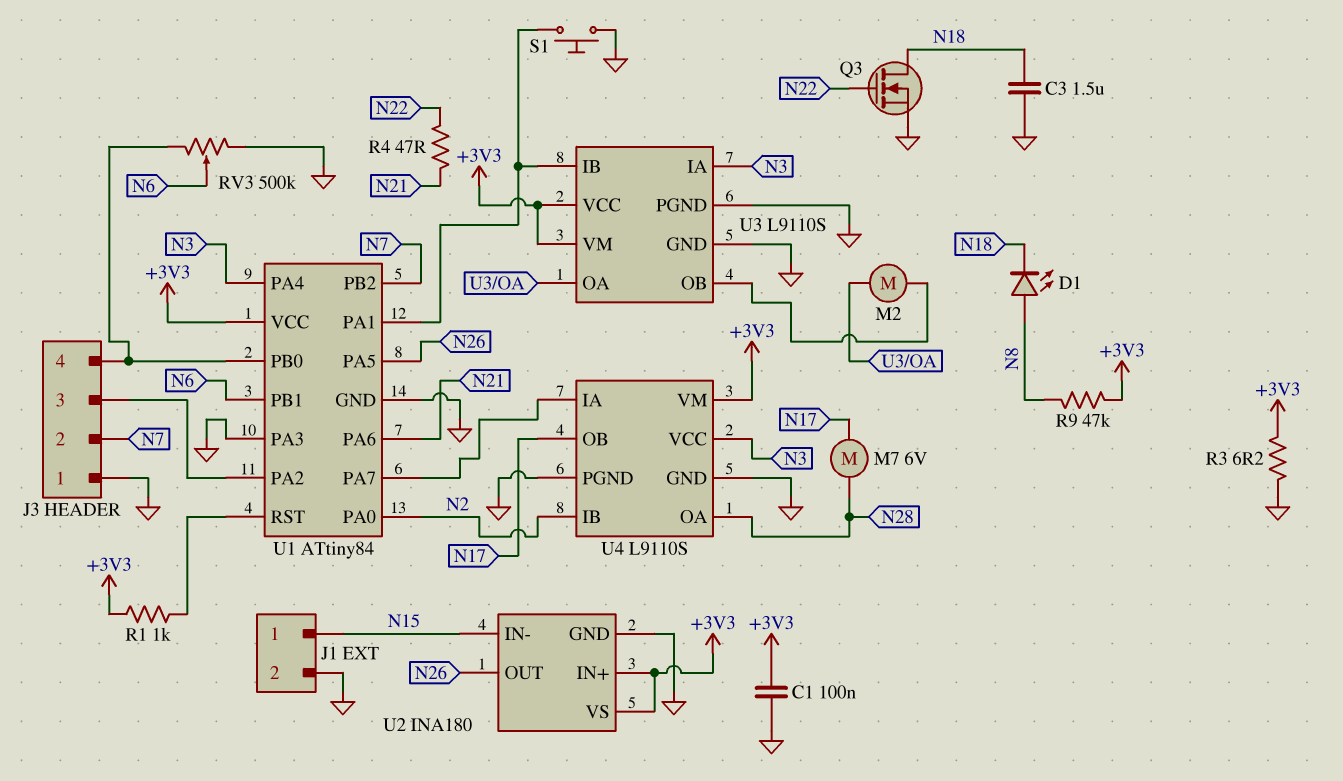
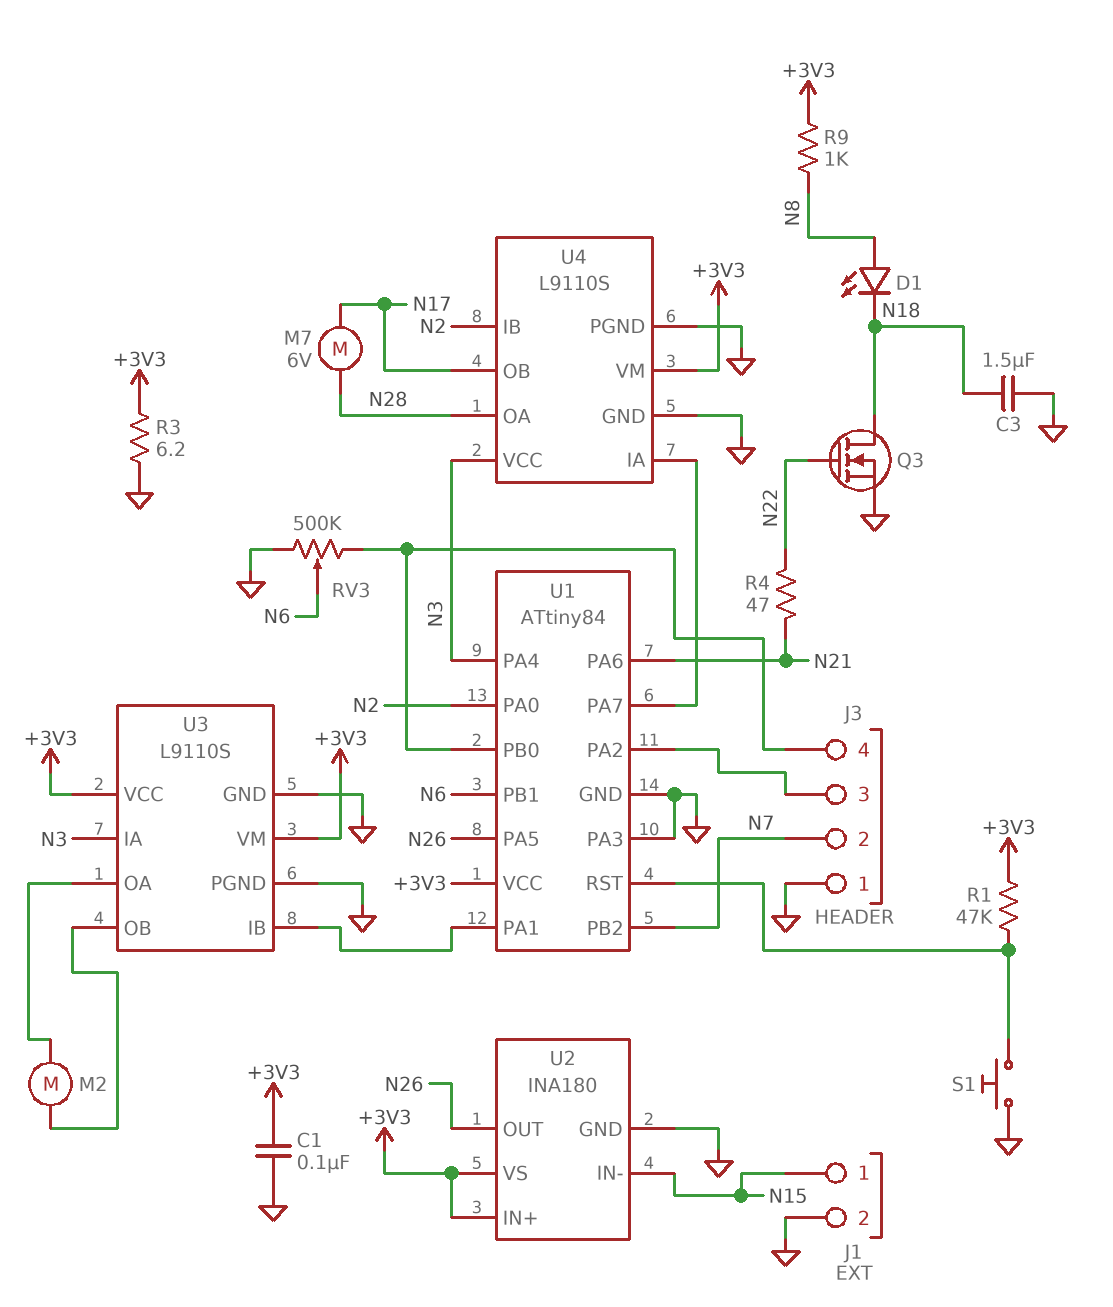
R1: 1k (+3V3, U1/RST) -> 47k (+3V3, U1/RST)
R9: 47k (+3V3, N8) -> 1k (+3V3, N8)
S1: button (GND, U1/PA1) -> button (GND, U1/RST)

